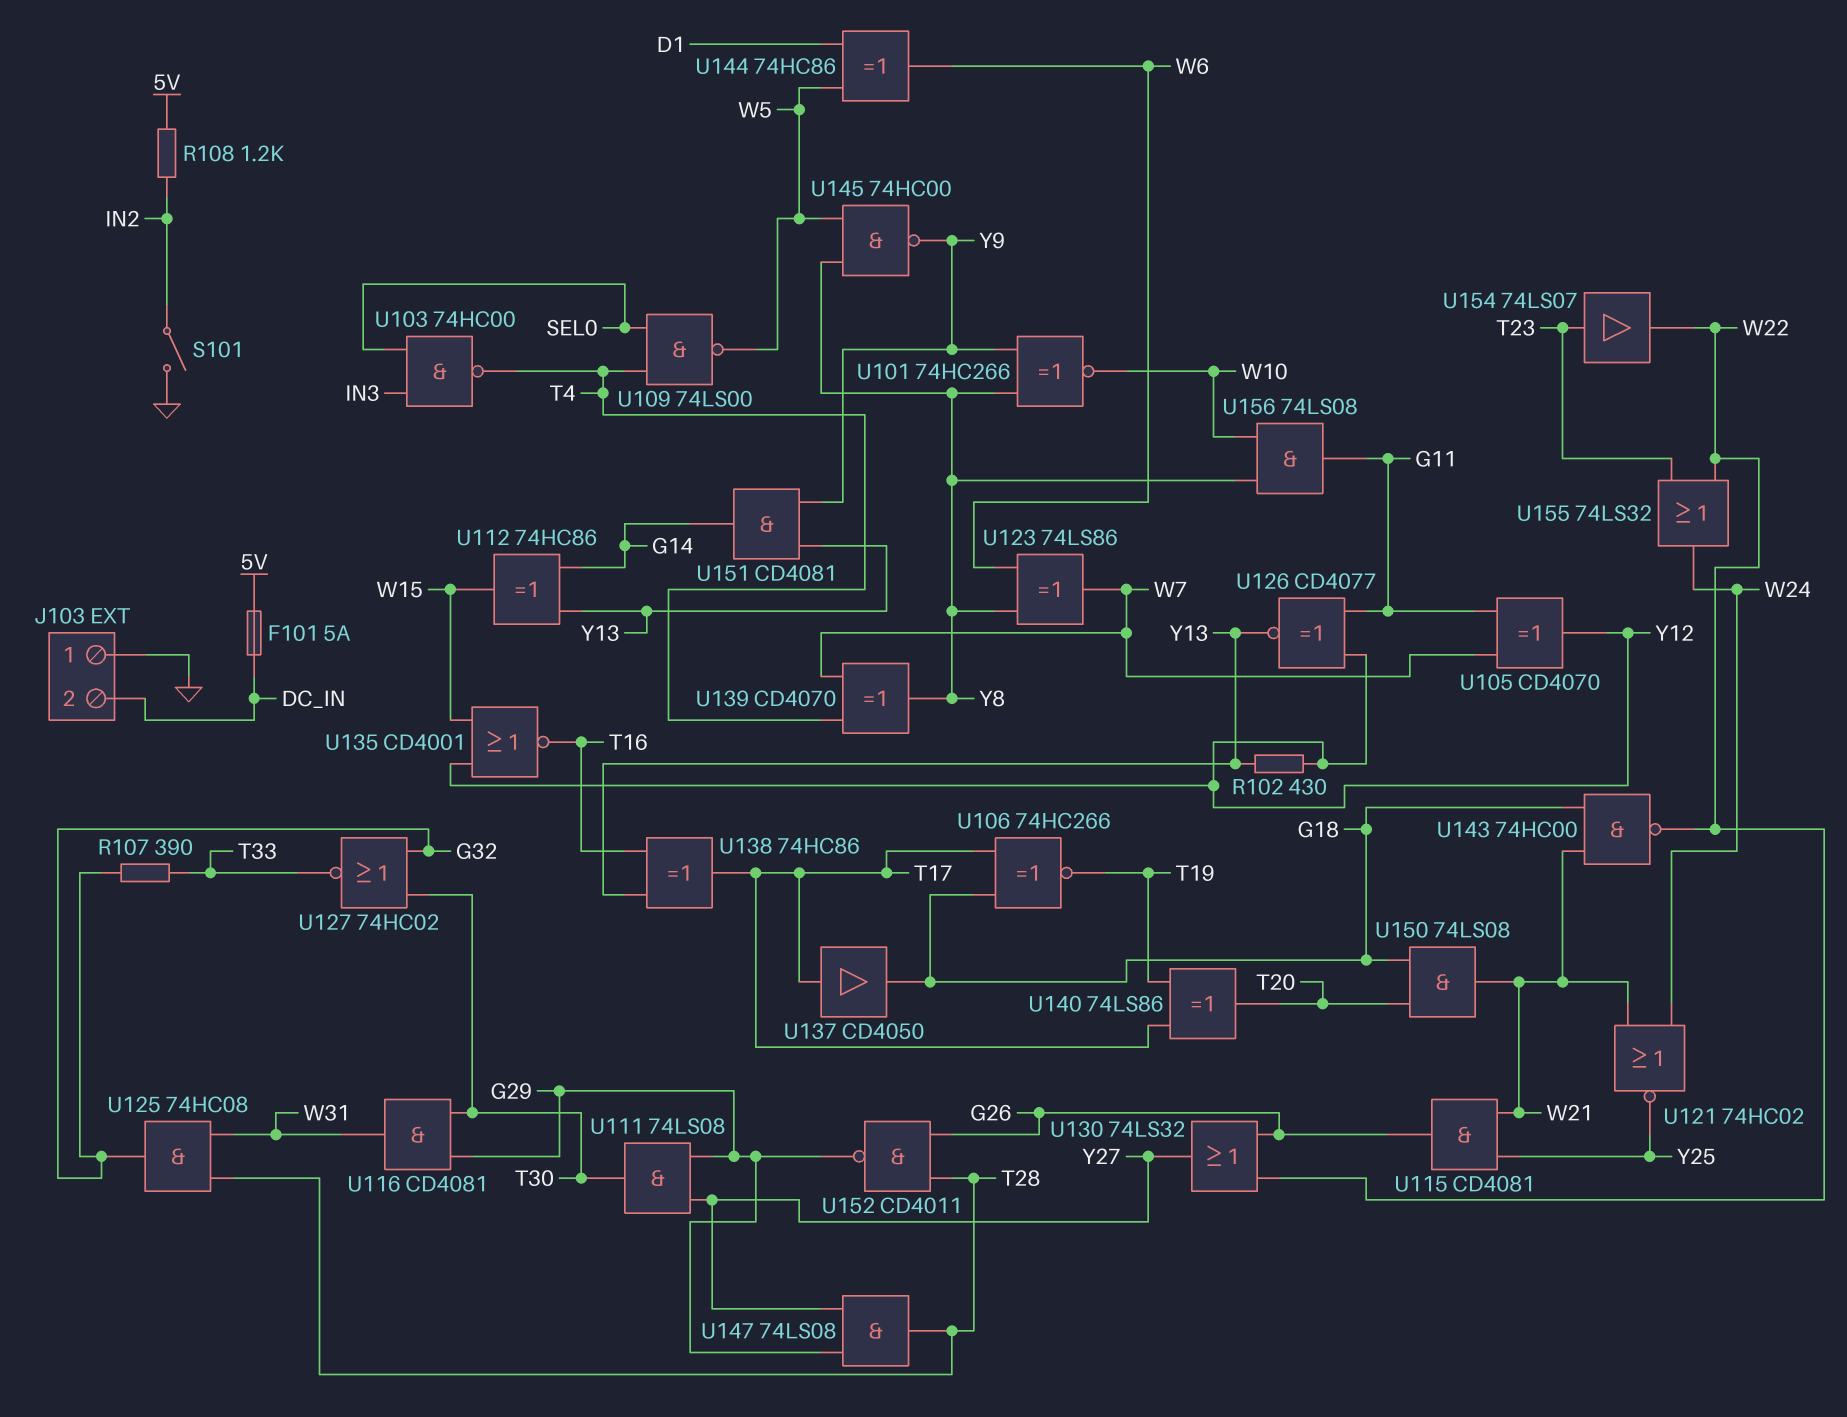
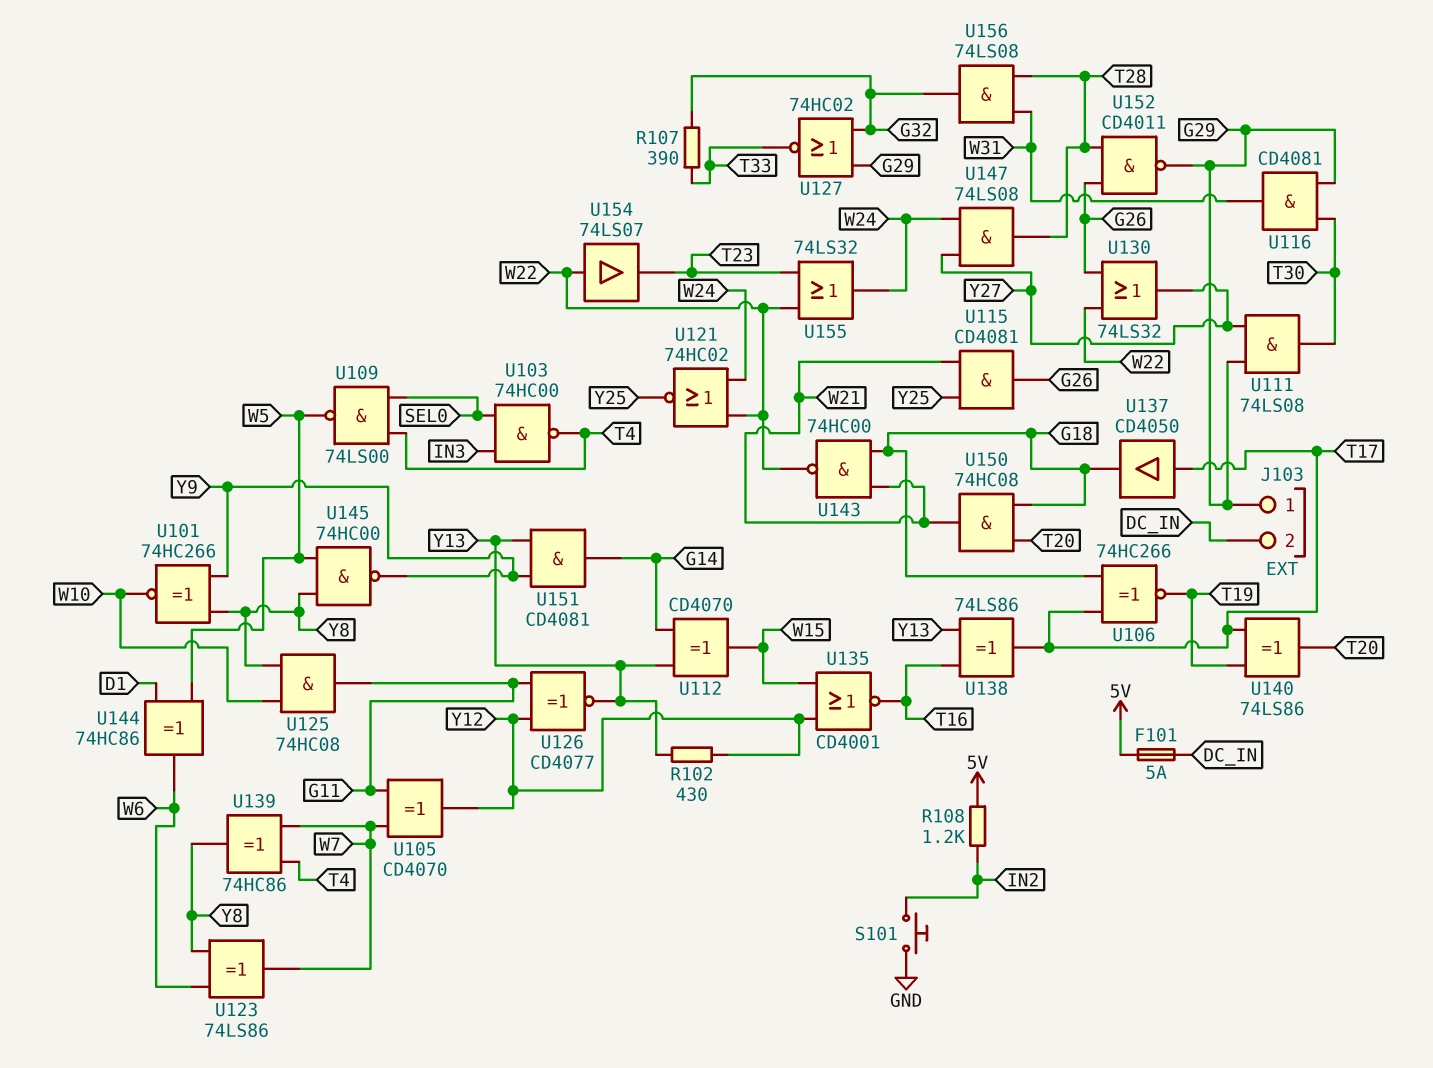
J103 pin 1: GND -> G29
S101: switch (GND, IN2) -> button (GND, IN2)
U112: XOR 74HC86 (in G14, in Y13, out W15) -> XOR CD4070 (in G14, in Y13, out W15)
U121: NOR 74HC02 (in W21, in W24, out Y25) -> NOR 74HC02 (in W22, in W24, out Y25)
U125: AND 74HC08 (in T28, in W31, out G32) -> AND 74HC08 (in W10, in Y8, out G11)
U127: NOR 74HC02 (in G32, in T30, out T33) -> NOR 74HC02 (in G29, in G32, out T33)
U138: XOR 74HC86 (in T16, in Y13, out T17) -> XOR 74LS86 (in T16, in Y13, out T17)
U139: XOR CD4070 (in T4, in W7, out Y8) -> XOR 74HC86 (in T4, in W7, out Y8)
U147: AND 74LS08 (in G29, in Y27, out T28) -> AND 74LS08 (in W24, in Y27, out T28)
U150: AND 74LS08 (in G18, in T20, out W21) -> AND 74HC08 (in G18, in T20, out W21)
U154: buffer 74LS07 (in T23, out W22) -> buffer 74LS07 (in W22, out T23)
U156: AND 74LS08 (in W10, in Y8, out G11) -> AND 74LS08 (in T28, in W31, out G32)

